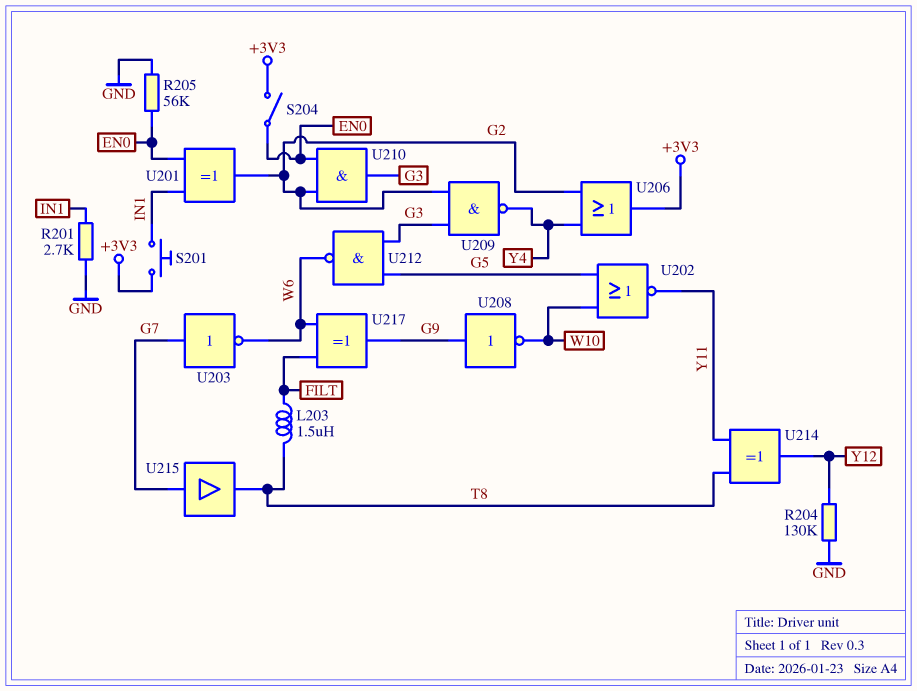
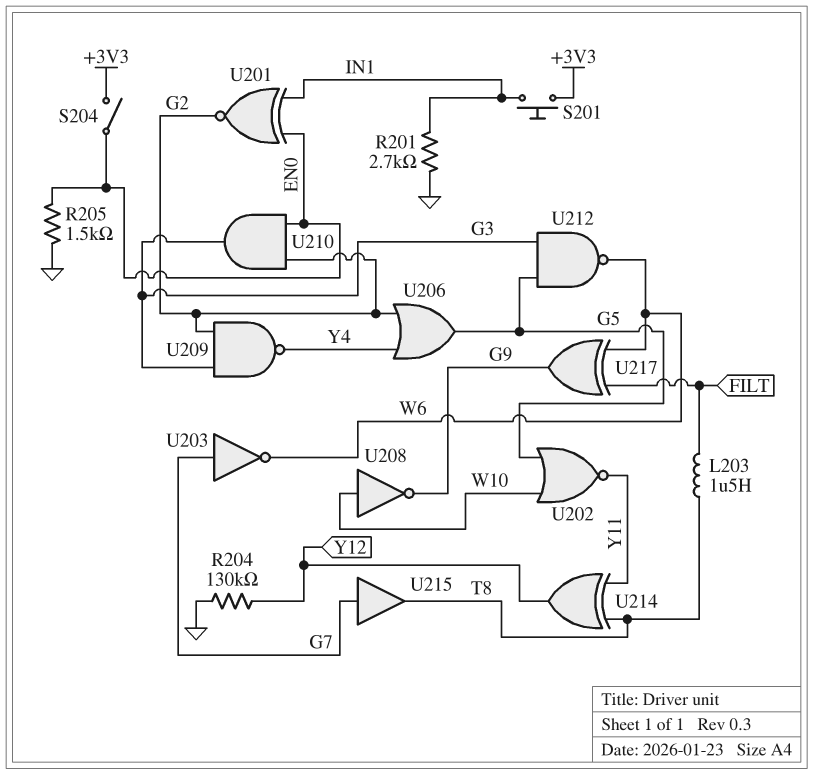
R205: 56k (EN0, GND) -> 1.5k (EN0, GND)
U201: XOR (in EN0, in IN1, out G2) -> XNOR (in EN0, in IN1, out G2)
U206: OR (in G2, in Y4, out +3V3) -> OR (in G2, in Y4, out G5)
U208: NOT (in G9, out W10) -> NOT (in W10, out G9)

